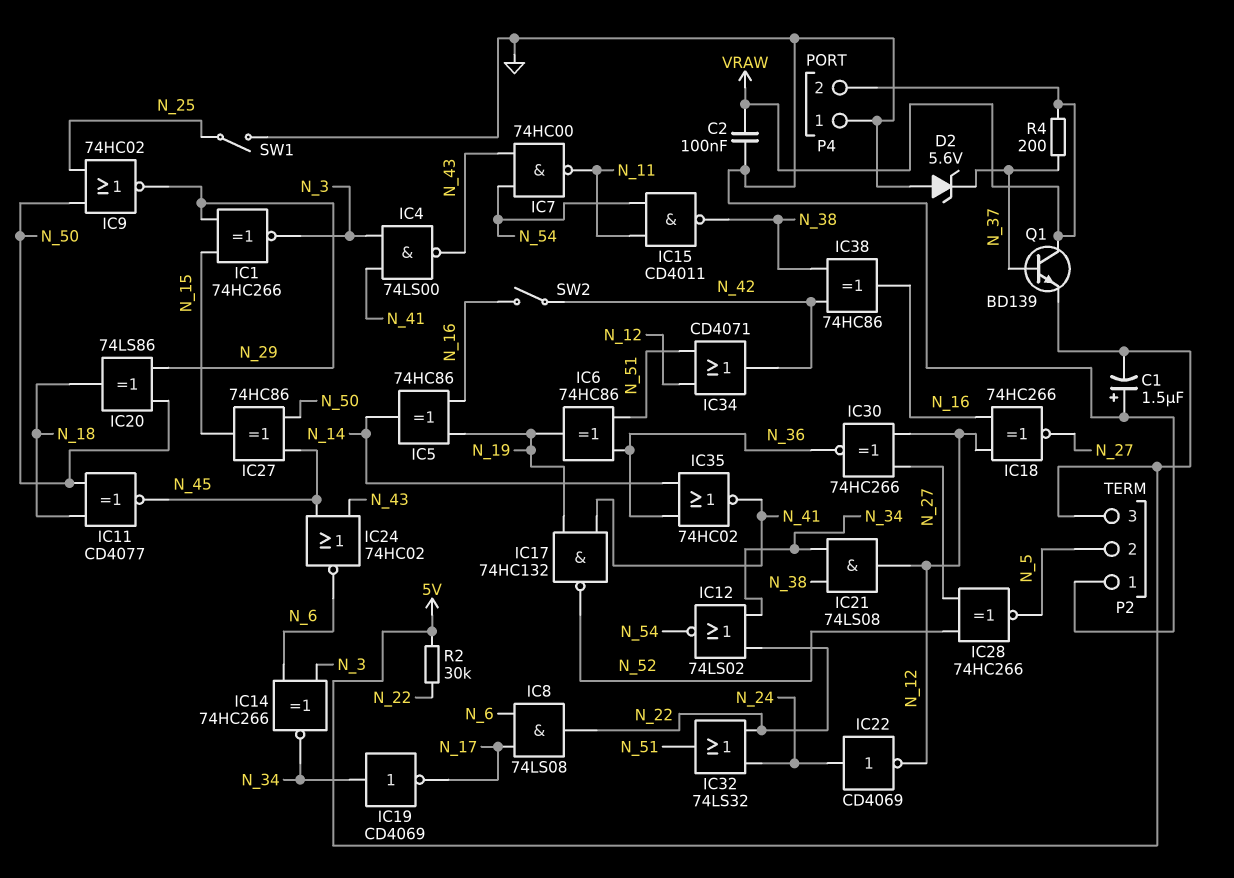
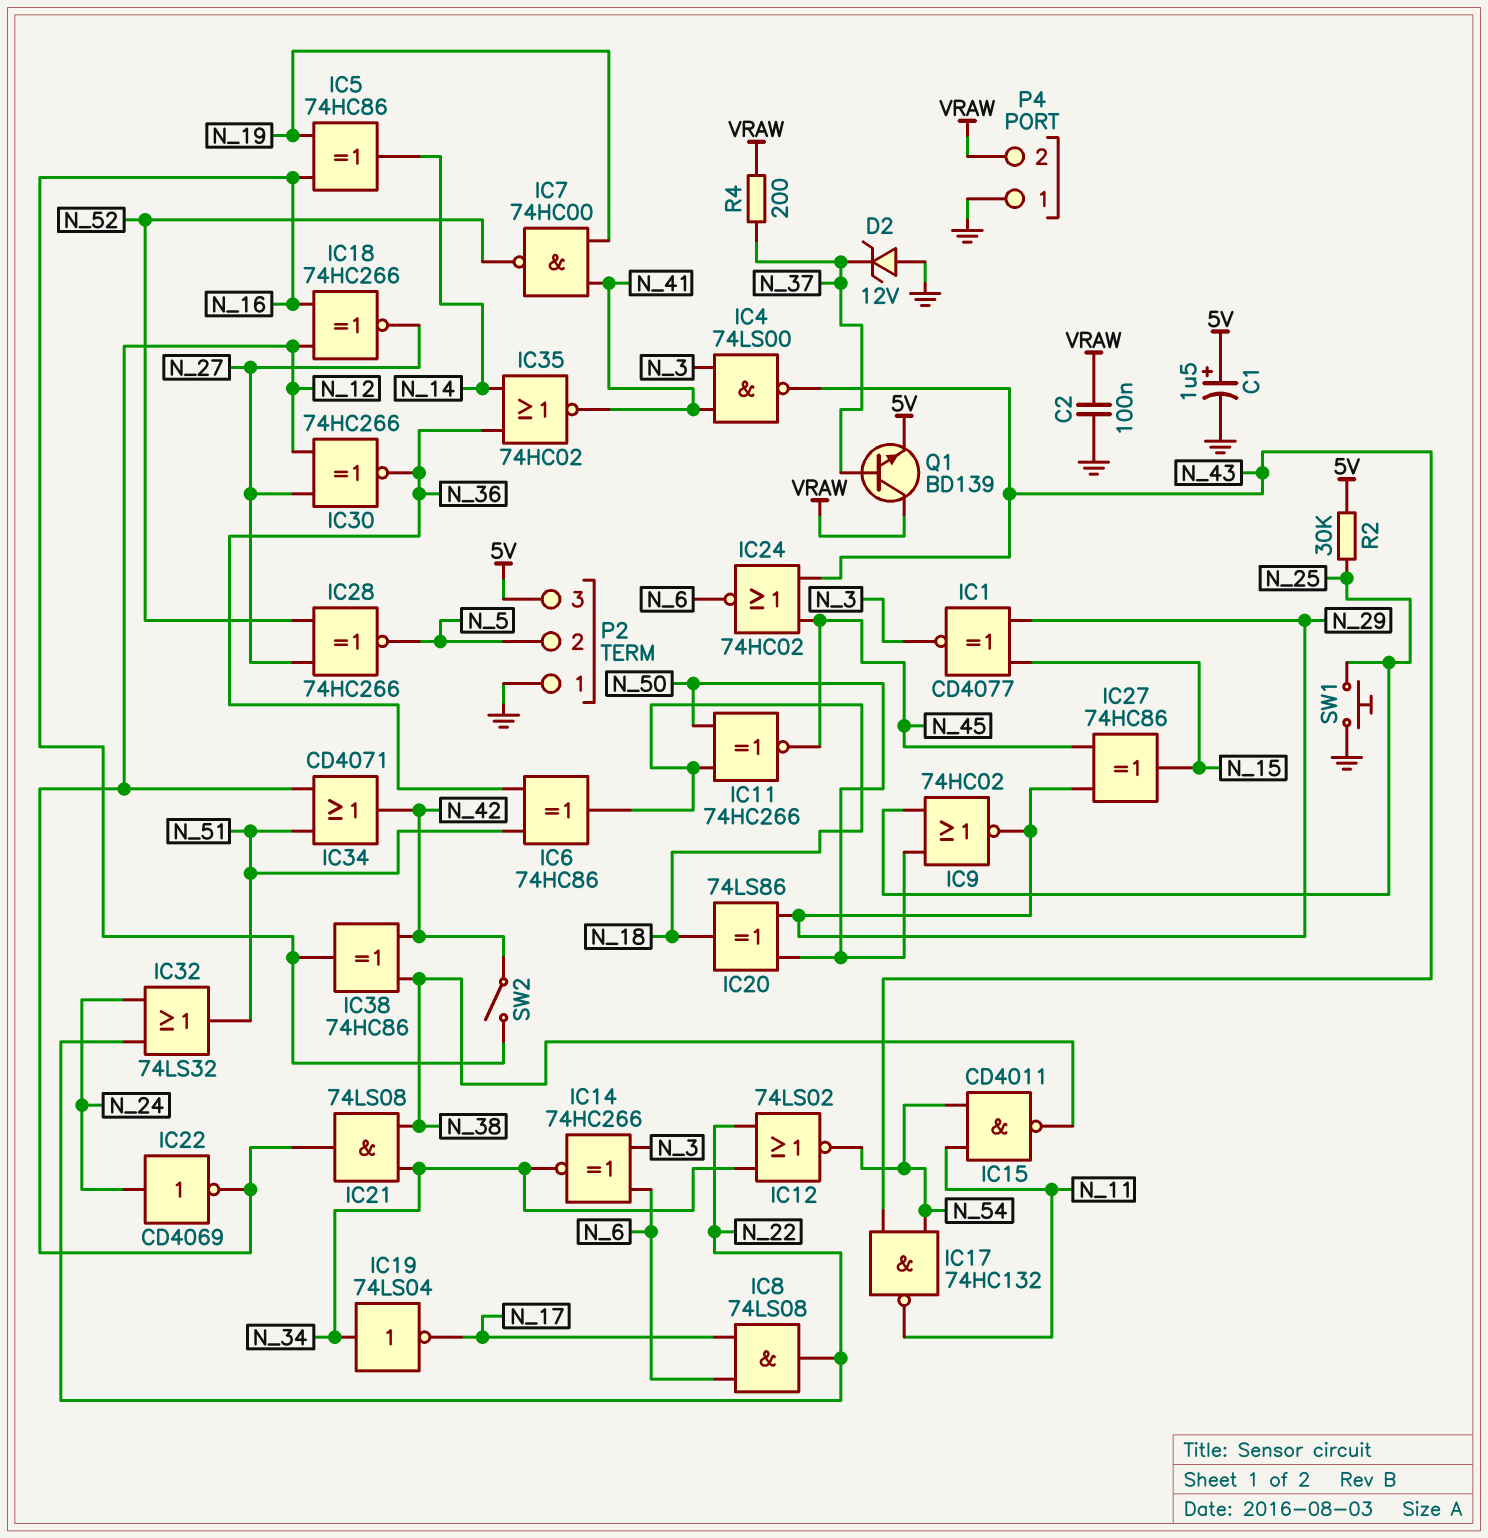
C1: 1.5uF (plus GND, minus 5V) -> 1.5uF (plus 5V, minus GND)
D2: zener 5.6V (A GND, K N_37) -> zener 12V (A GND, K N_37)
IC1: XNOR 74HC266 (in N_15, in N_29, out N_3) -> XNOR CD4077 (in N_15, in N_29, out N_3)
IC6: XOR 74HC86 (in N_36, in N_51, out N_19) -> XOR 74HC86 (in N_36, in N_51, out N_18)
IC7: NAND 74HC00 (in N_43, in N_54, out N_11) -> NAND 74HC00 (in N_19, in N_41, out N_52)
IC11: XNOR CD4077 (in N_18, in N_50, out N_45) -> XNOR 74HC266 (in N_18, in N_50, out N_45)
IC17: NAND 74HC132 (in N_19, in N_41, out N_52) -> NAND 74HC132 (in N_43, in N_54, out N_11)
IC19: NOT CD4069 (in N_34, out N_17) -> NOT 74LS04 (in N_34, out N_17)
IC27: XOR 74HC86 (in N_45, in N_50, out N_15) -> XOR 74HC86 (in N_29, in N_45, out N_15)
R2: 30k (5V, N_22) -> 30k (5V, N_25)
SW1: switch (GND, N_25) -> button (GND, N_25)

